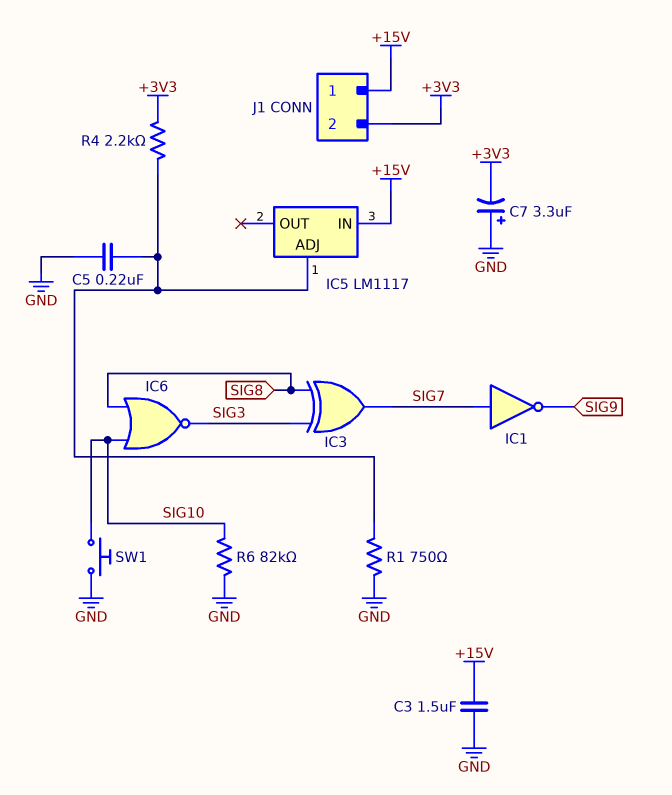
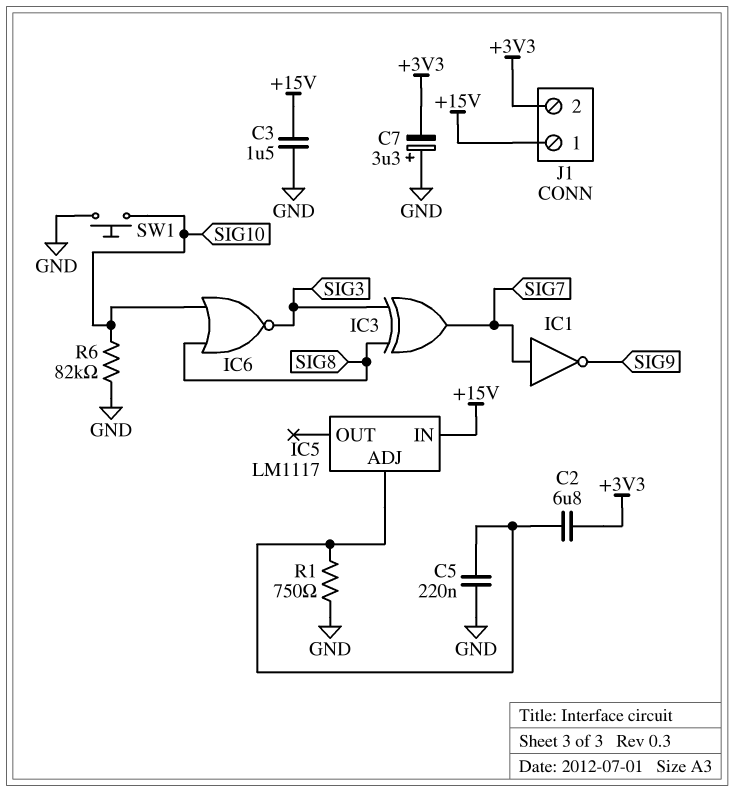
C2: none -> 6.8uF (+3V3, IC5/ADJ)
R4: 2.2k (+3V3, IC5/ADJ) -> none

